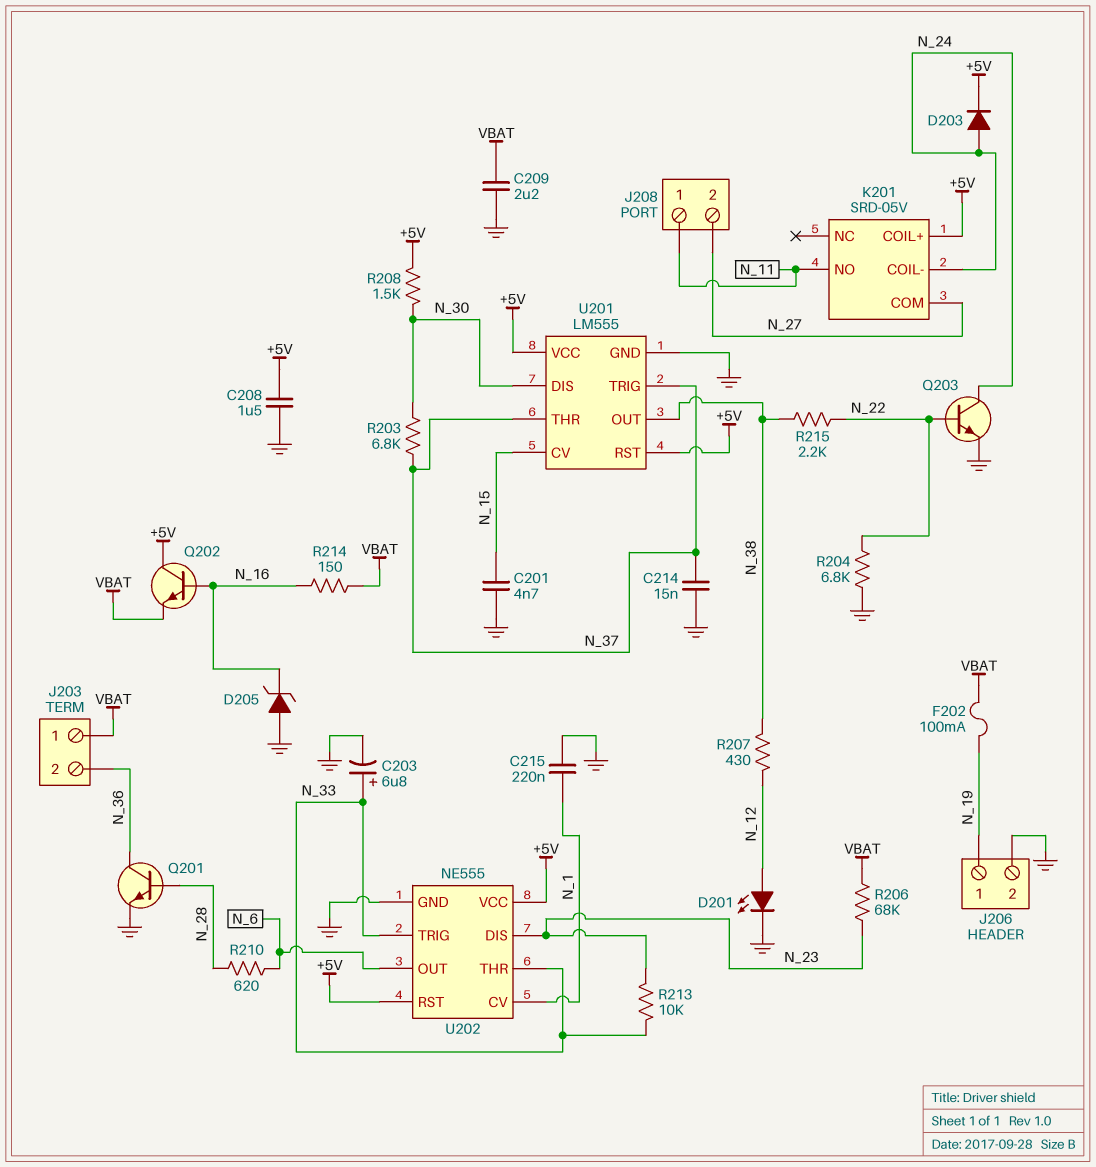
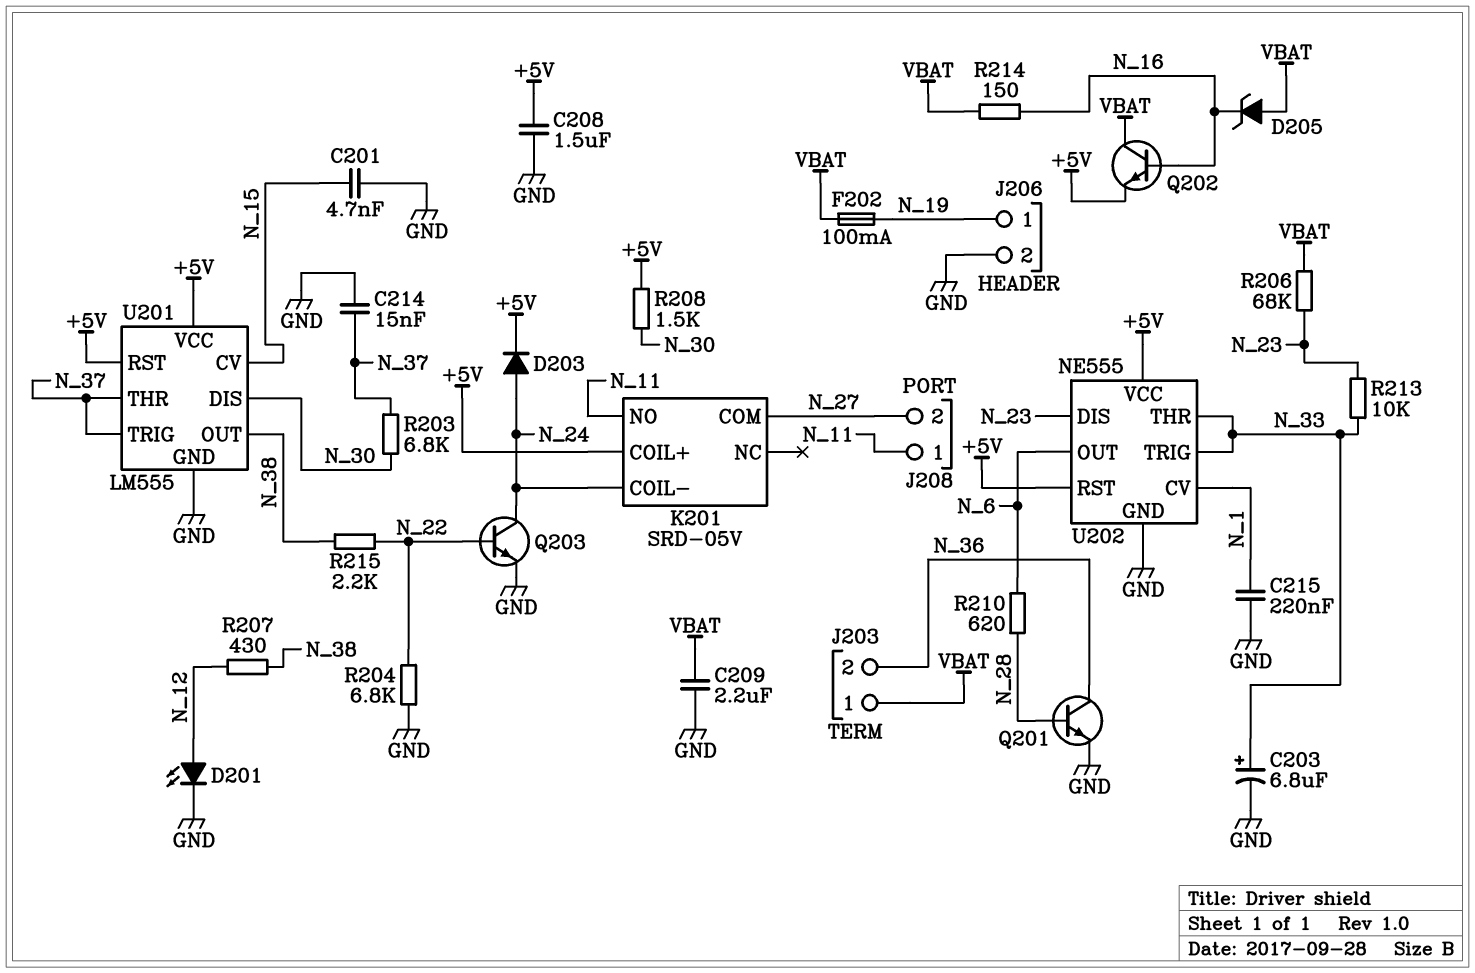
D205: zener (A GND, K N_16) -> zener (A VBAT, K N_16)
Q202: NPN (B N_16, C +5V, E VBAT) -> NPN (B N_16, C VBAT, E +5V)

